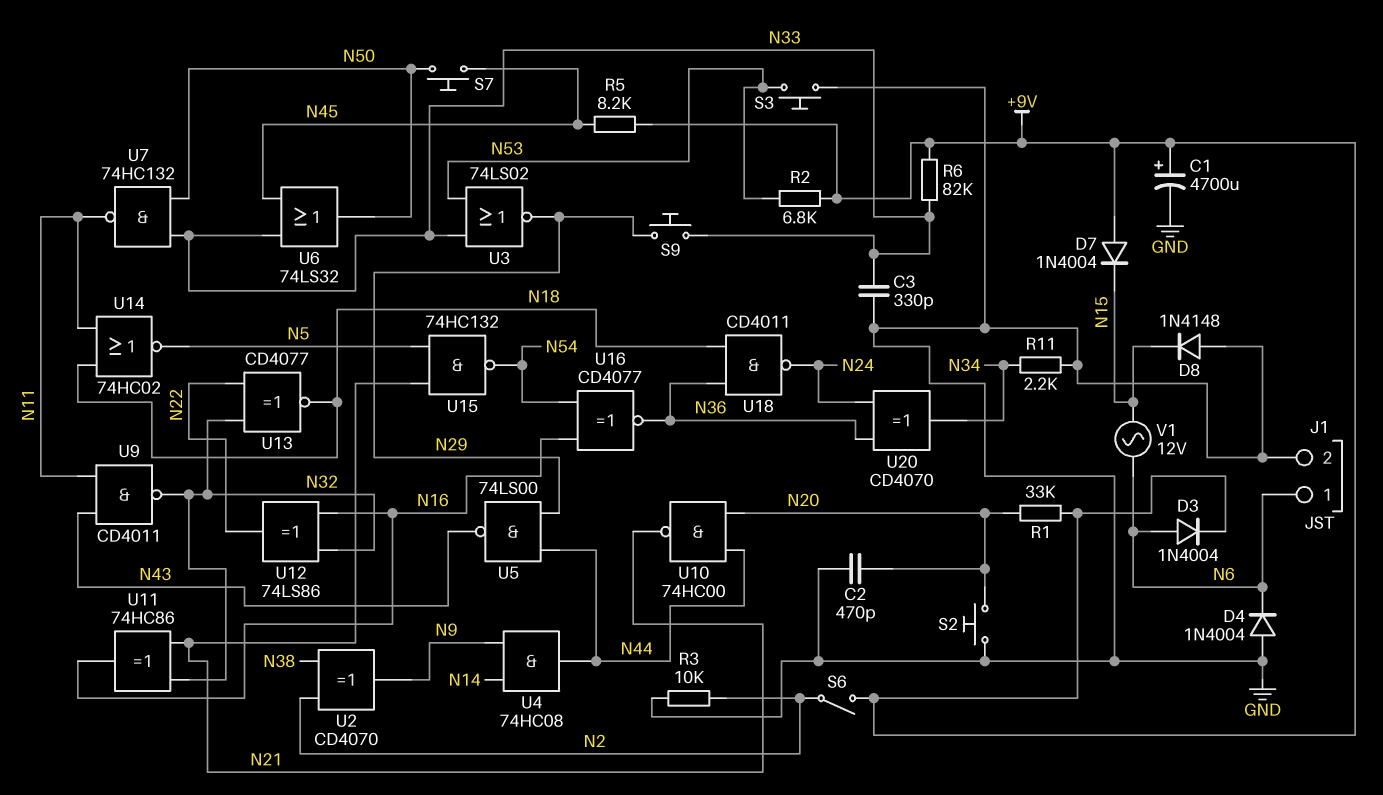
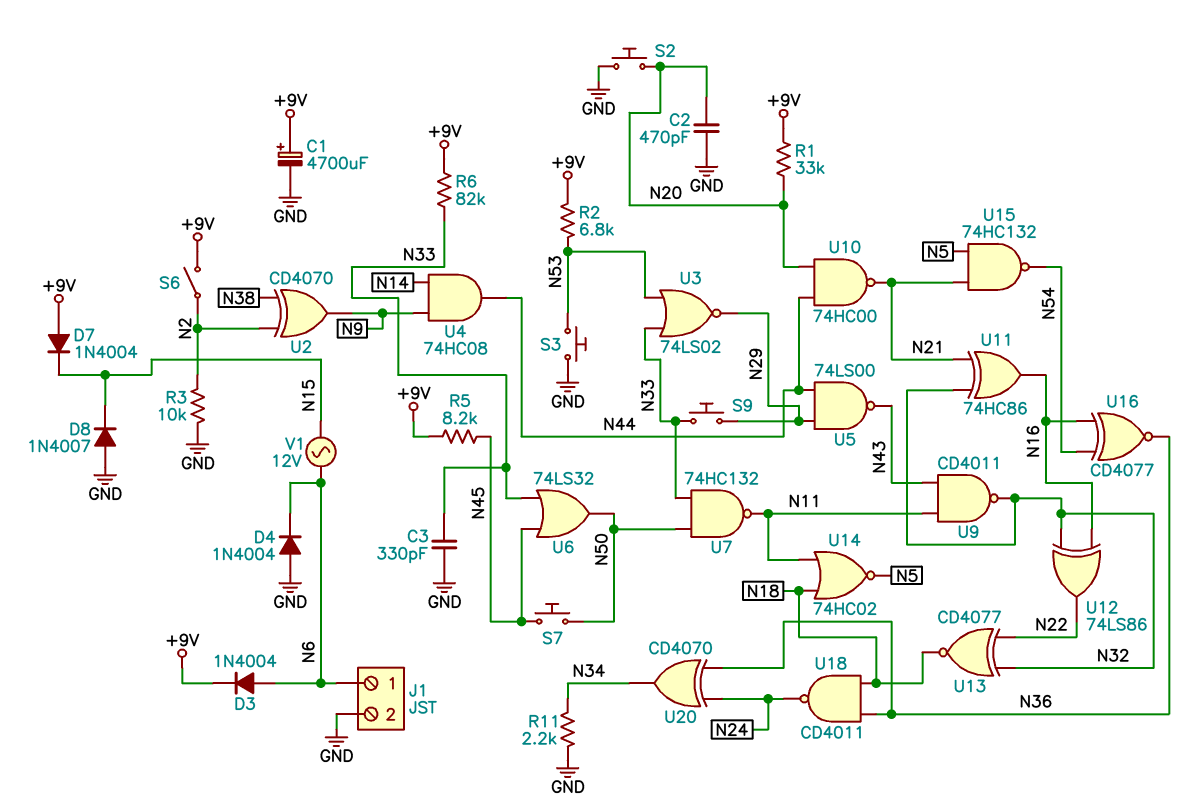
D8: diode 1N4148 (A GND, K N15) -> diode 1N4007 (A GND, K N15)

